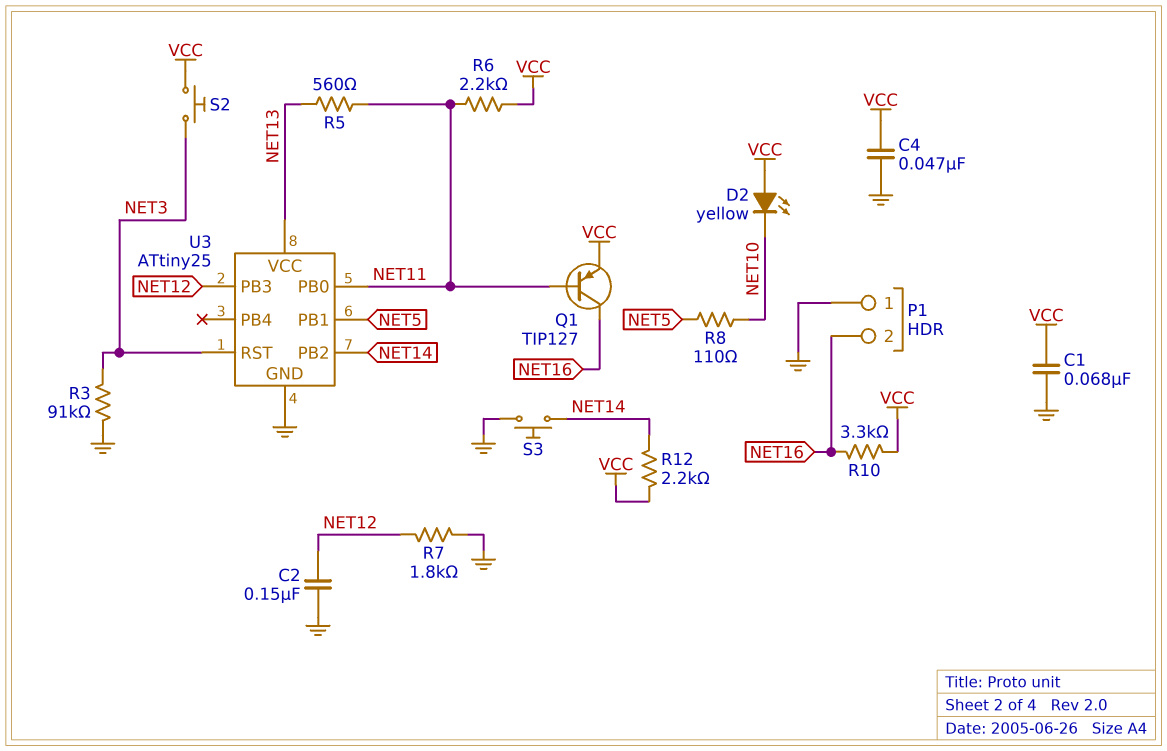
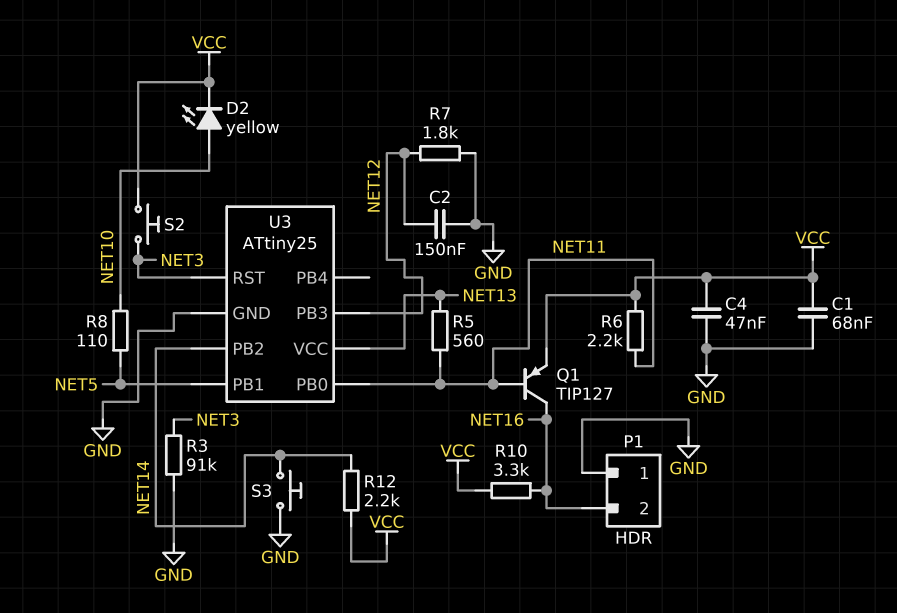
D2: LED yellow (A VCC, K NET10) -> LED yellow (A NET10, K VCC)

